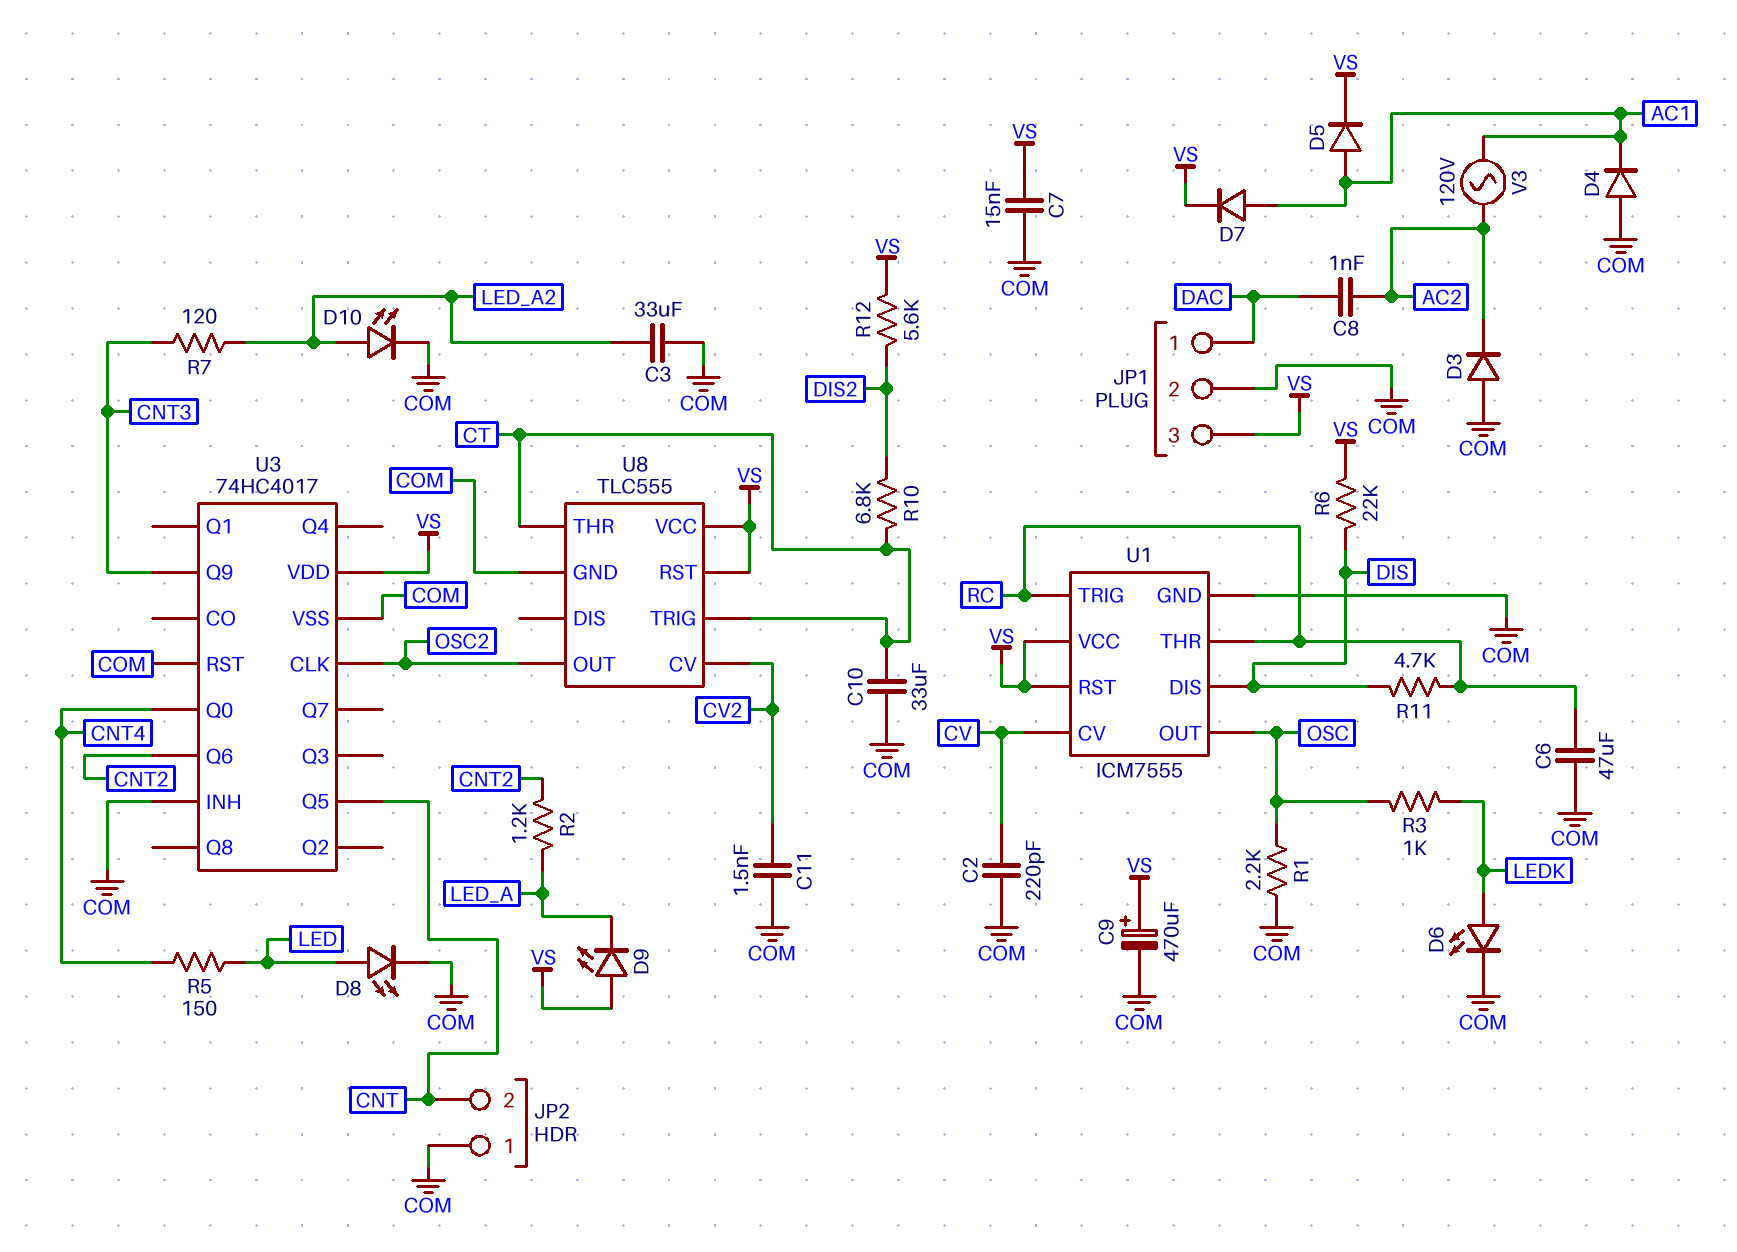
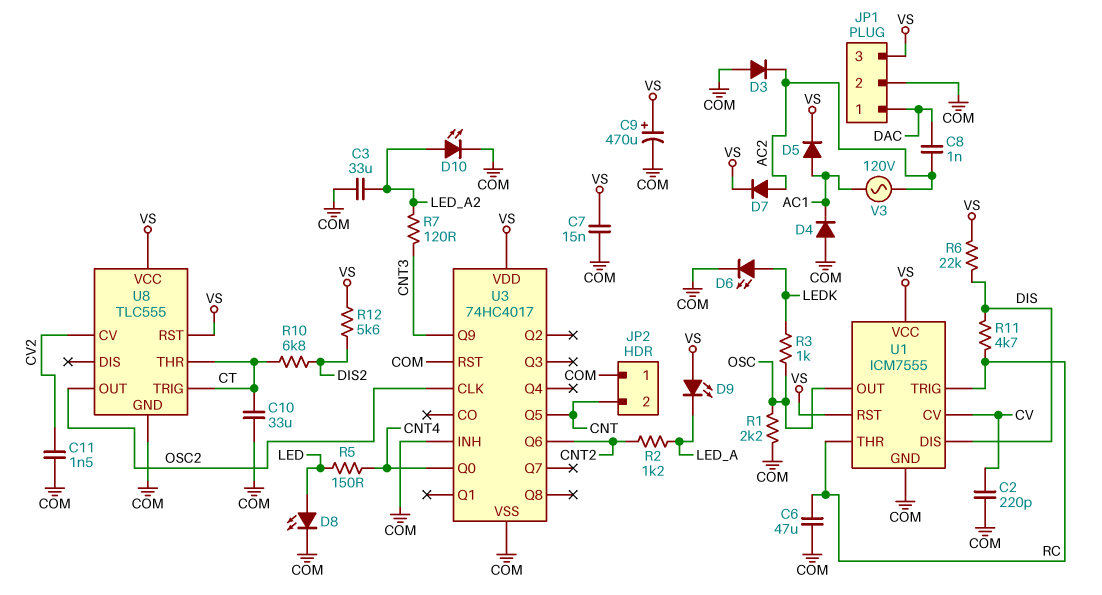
D7: diode (A AC1, K VS) -> diode (A AC2, K VS)

